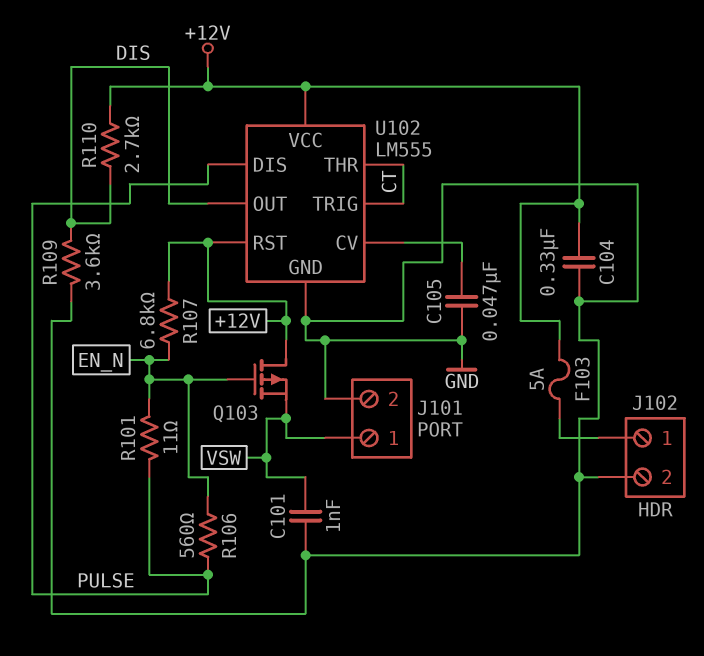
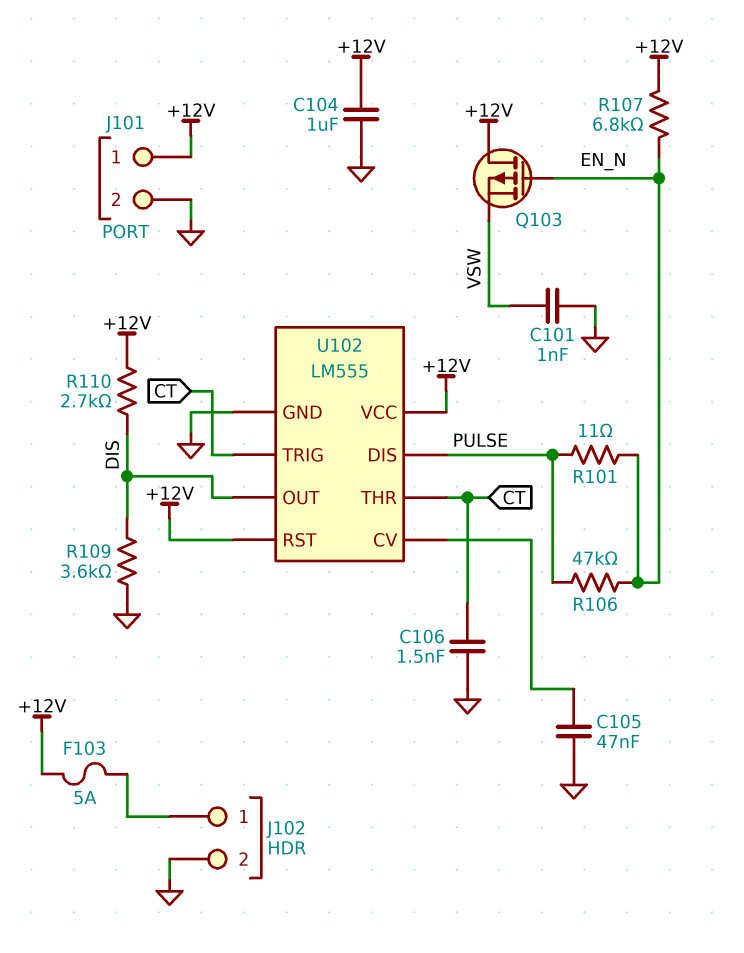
C104: 330nF (+12V, GND) -> 1uF (+12V, GND)
C106: none -> 1.5nF (CT, GND)
J101 pin 1: VSW -> +12V
R106: 560 (EN_N, PULSE) -> 47k (EN_N, PULSE)

